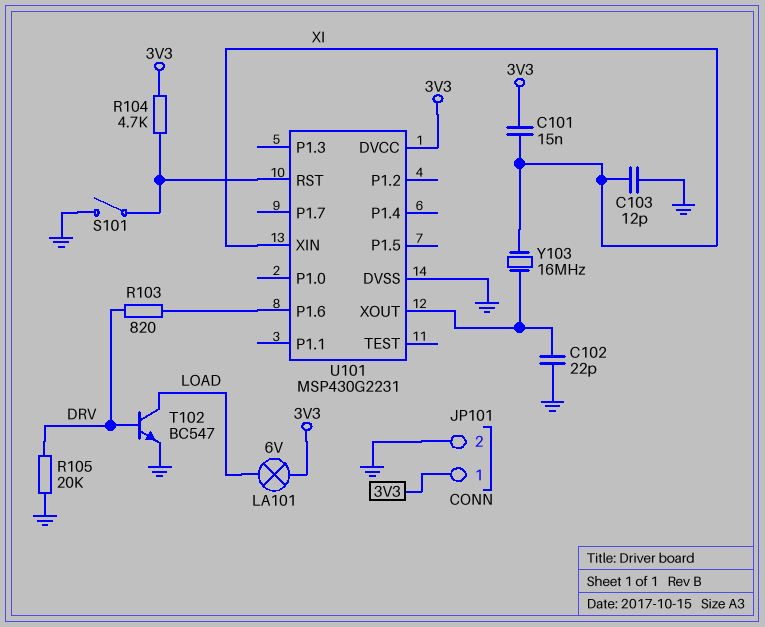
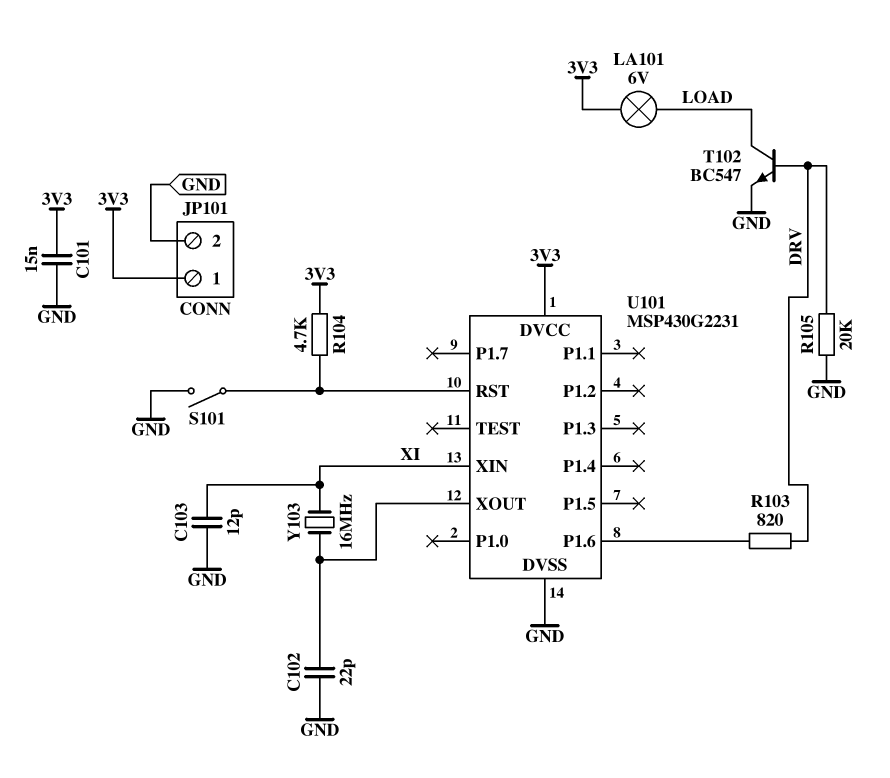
C101: 15nF (3V3, XI) -> 15nF (3V3, GND)

